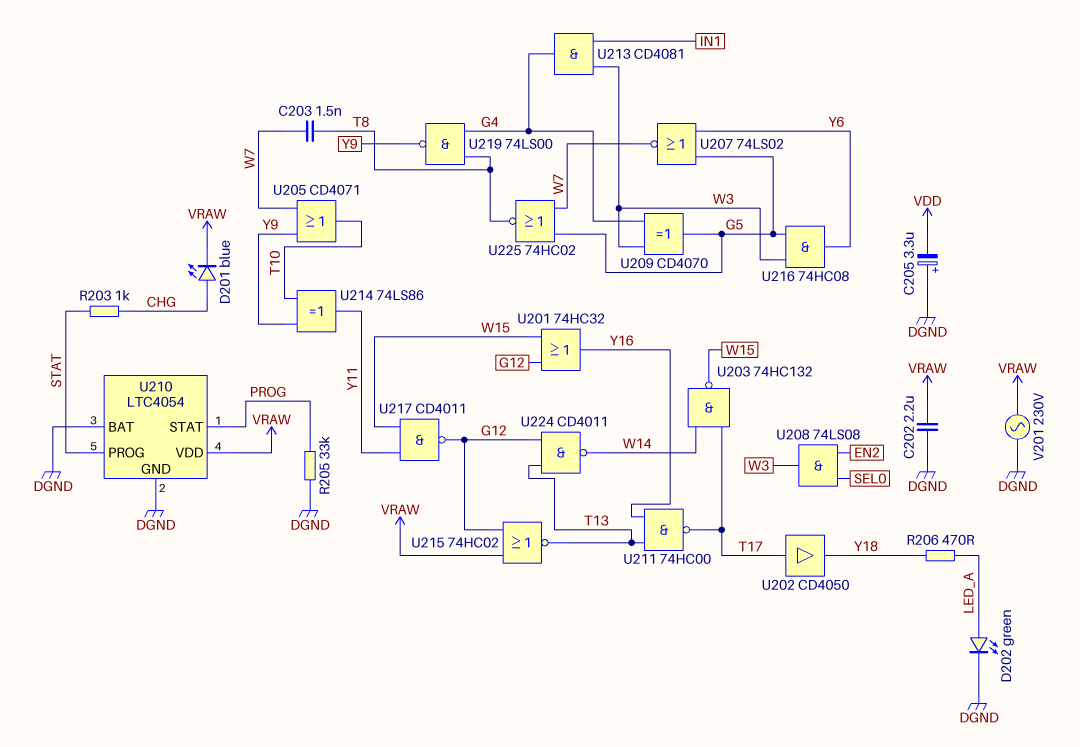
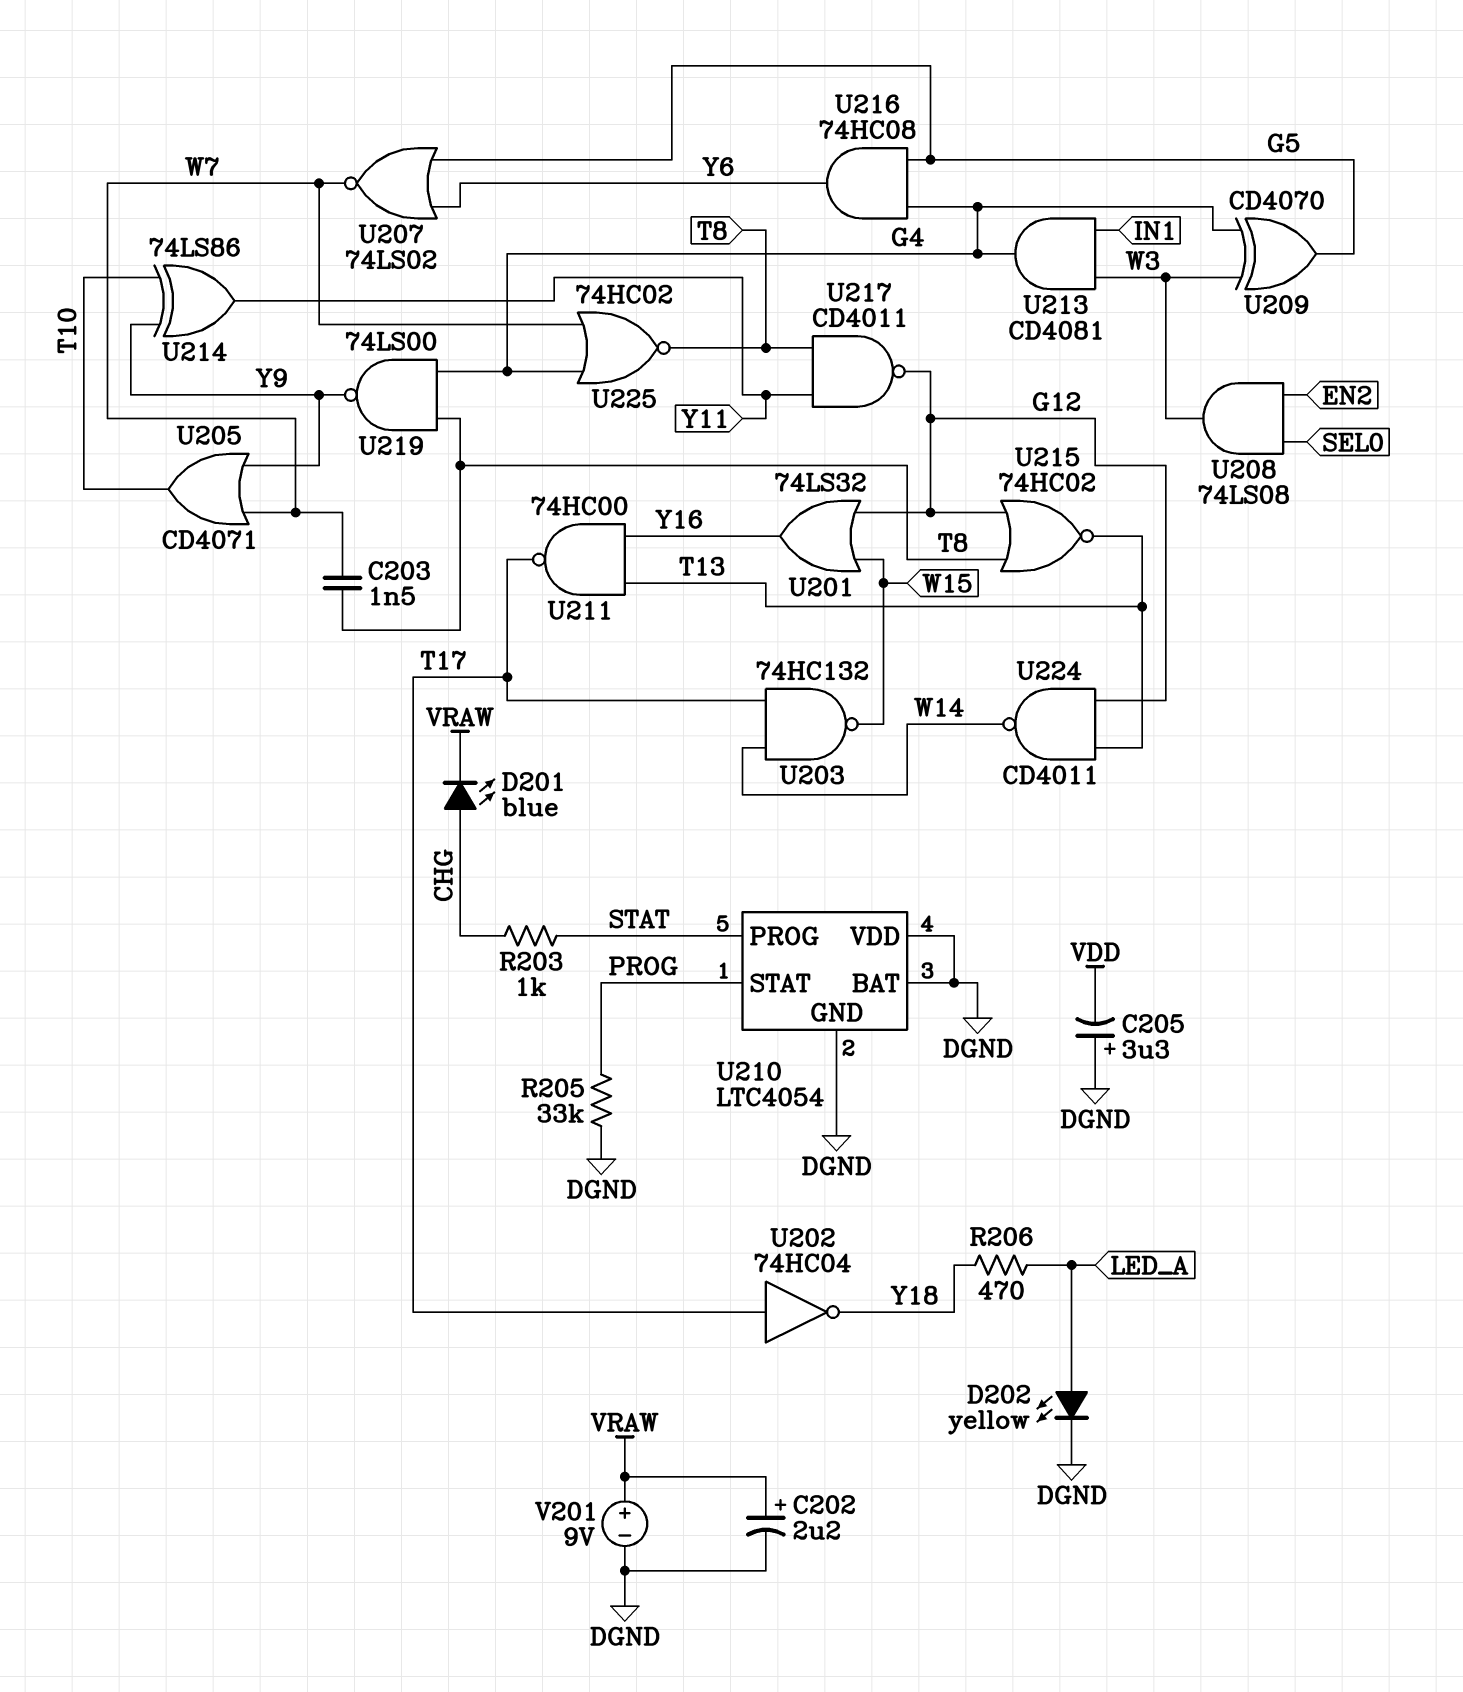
C202: 2.2uF (DGND, VRAW) -> 2.2uF (plus VRAW, minus DGND)
D202: LED green (A LED_A, K DGND) -> LED yellow (A LED_A, K DGND)
U201: OR 74HC32 (in G12, in W15, out Y16) -> OR 74LS32 (in G12, in W15, out Y16)
U202: buffer CD4050 (in T17, out Y18) -> NOT 74HC04 (in T17, out Y18)
U210 pin VDD: VRAW -> DGND
U215: NOR 74HC02 (in G12, in VRAW, out T13) -> NOR 74HC02 (in G12, in T8, out T13)
U216: AND 74HC08 (in G5, in W3, out Y6) -> AND 74HC08 (in G4, in G5, out Y6)
U217: NAND CD4011 (in W15, in Y11, out G12) -> NAND CD4011 (in T8, in Y11, out G12)
U225: NOR 74HC02 (in G5, in W7, out T8) -> NOR 74HC02 (in G4, in W7, out T8)
V201: AC 230V (DGND, VRAW) -> 9V (plus VRAW, minus DGND)

